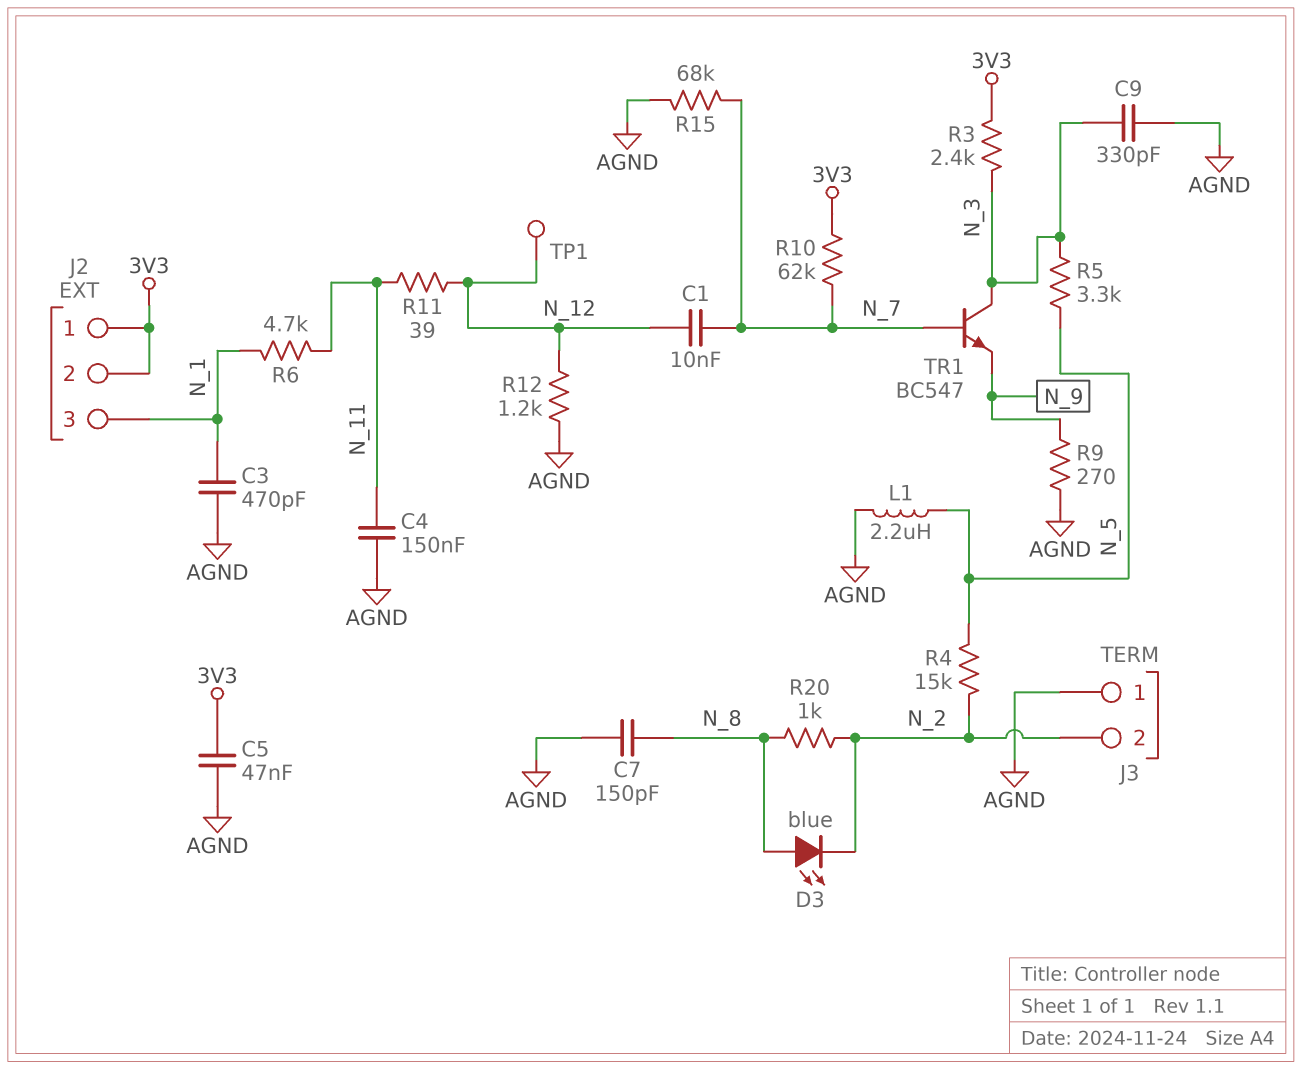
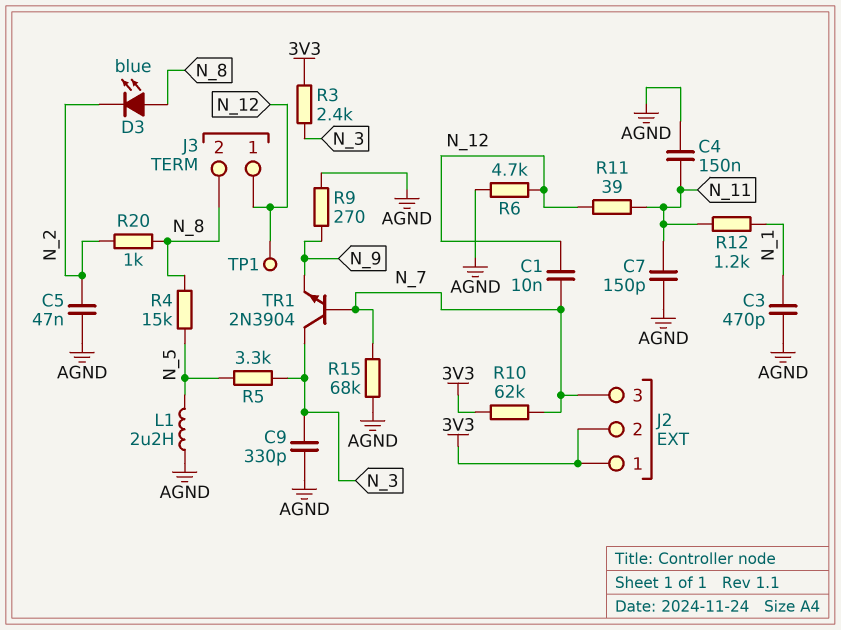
C5: 47nF (3V3, AGND) -> 47nF (AGND, N_2)
C7: 150pF (AGND, N_8) -> 150pF (AGND, N_11)
J2 pin 3: N_1 -> N_7
J3 pin 1: AGND -> N_12
J3 pin 2: N_2 -> N_8
R4: 15k (N_2, N_5) -> 15k (N_5, N_8)
R6: 4.7k (N_1, N_11) -> 4.7k (AGND, N_12)
R12: 1.2k (AGND, N_12) -> 1.2k (N_1, N_11)
TR1: NPN BC547 (B N_7, C N_3, E N_9) -> NPN 2N3904 (B N_7, C N_3, E N_9)

